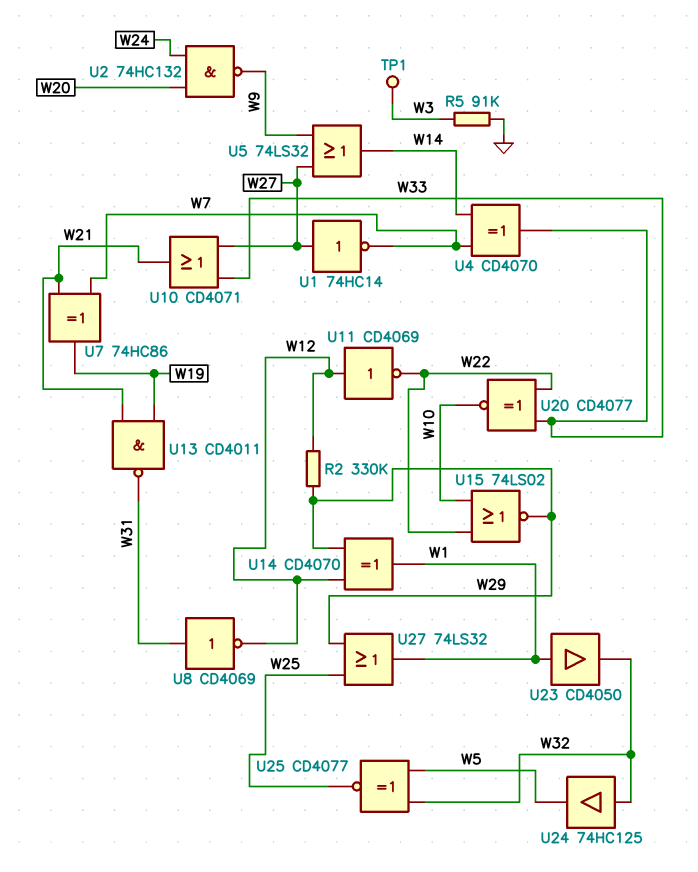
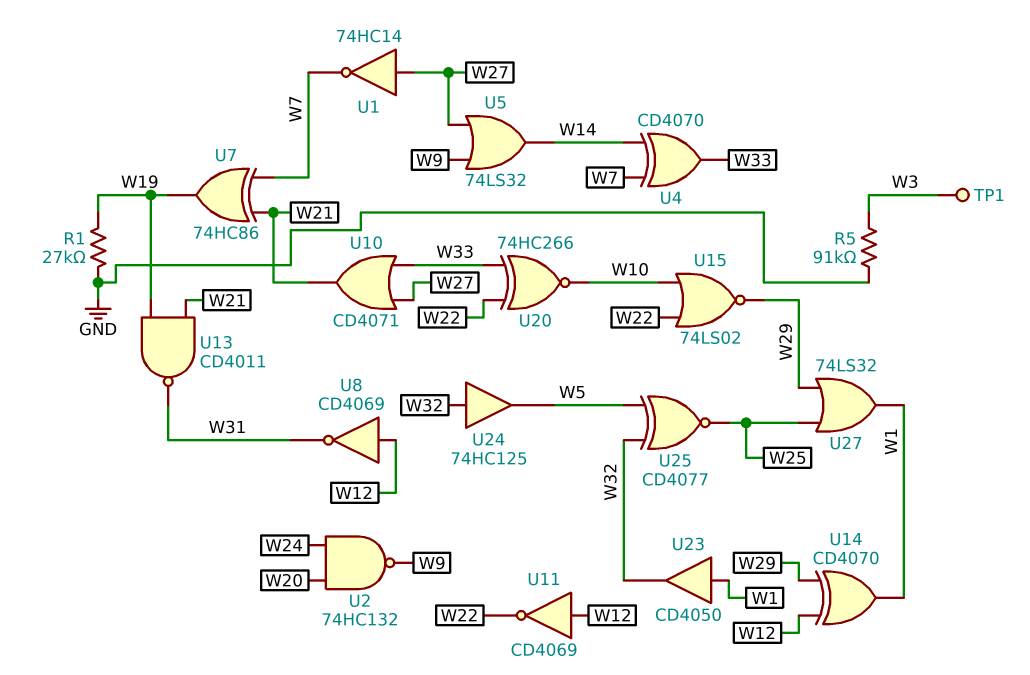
R1: none -> 27k (GND, W19)
R2: 330k (W12, W29) -> none
U8: NOT CD4069 (in W31, out W12) -> NOT CD4069 (in W12, out W31)
U20: XNOR CD4077 (in W22, in W33, out W10) -> XNOR 74HC266 (in W22, in W33, out W10)

